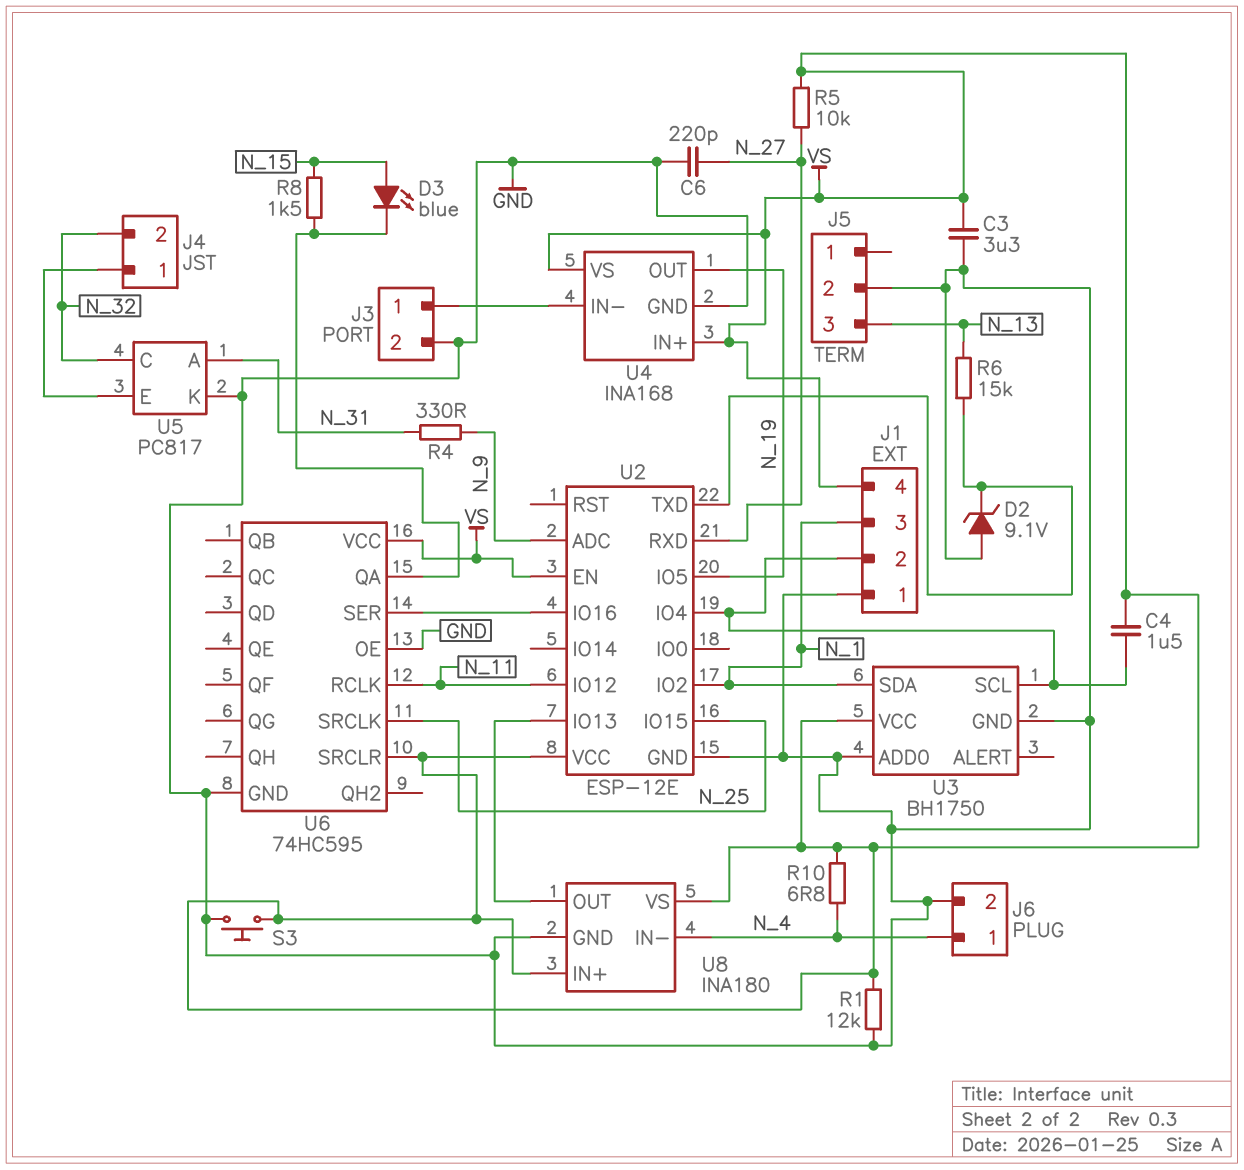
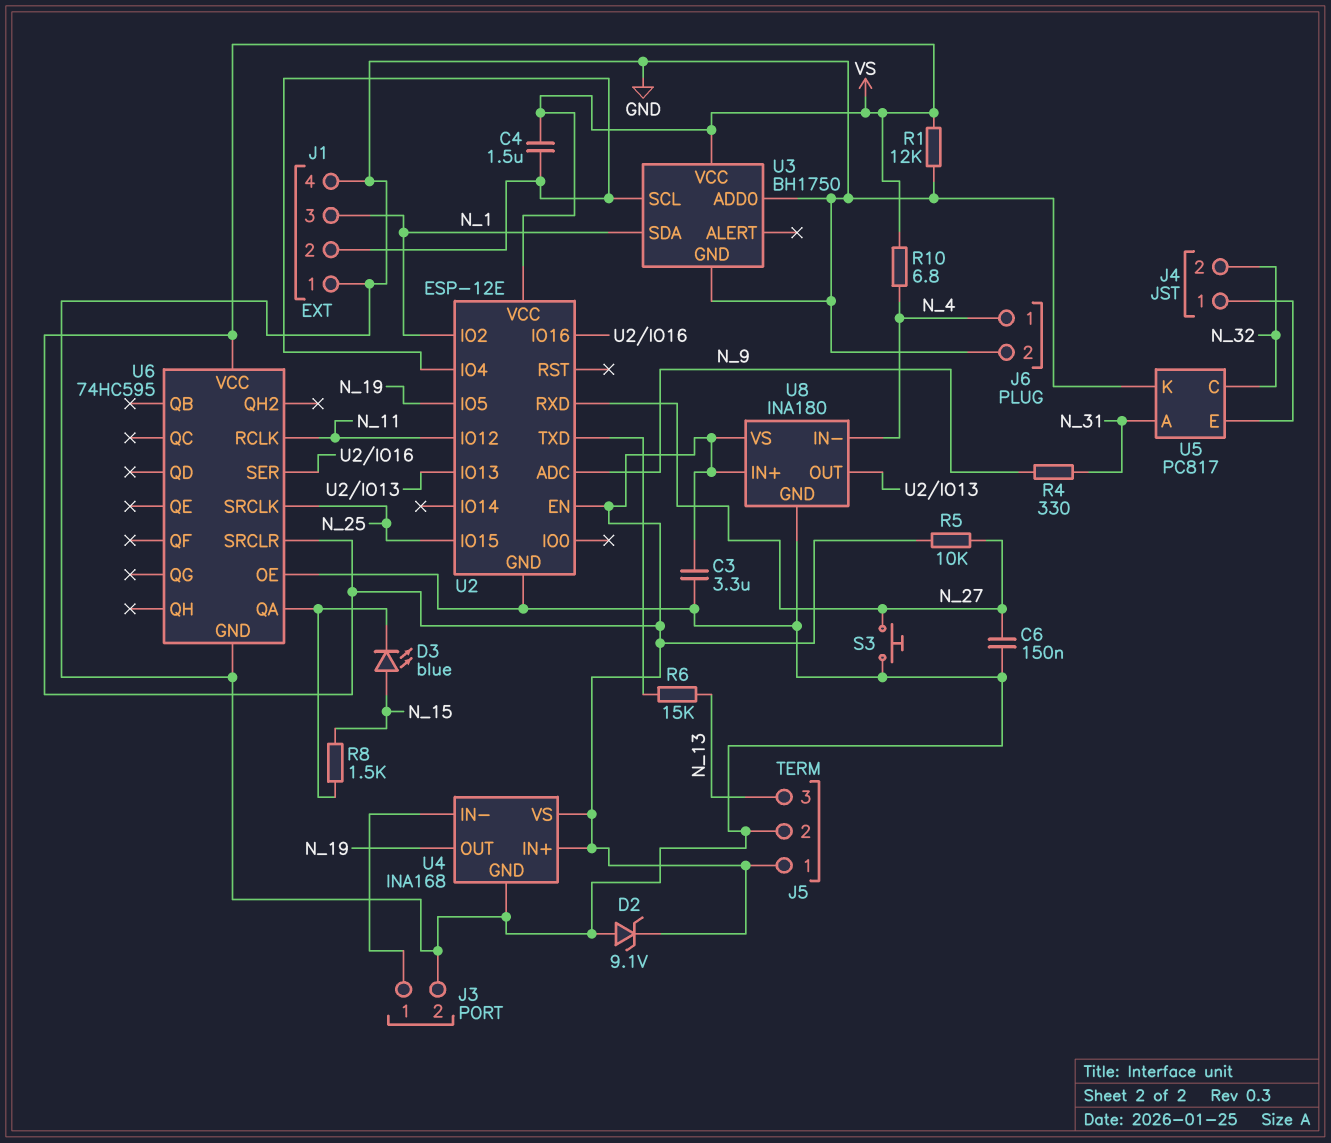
C6: 220pF (GND, N_27) -> 150nF (GND, N_27)
D2: zener 9.1V (A GND, K U2/TXD) -> zener 9.1V (A GND, K VS)
J1 pin 4: VS -> GND
J5 pin 1: none -> VS
S3: button (GND, VS) -> button (GND, N_27)

